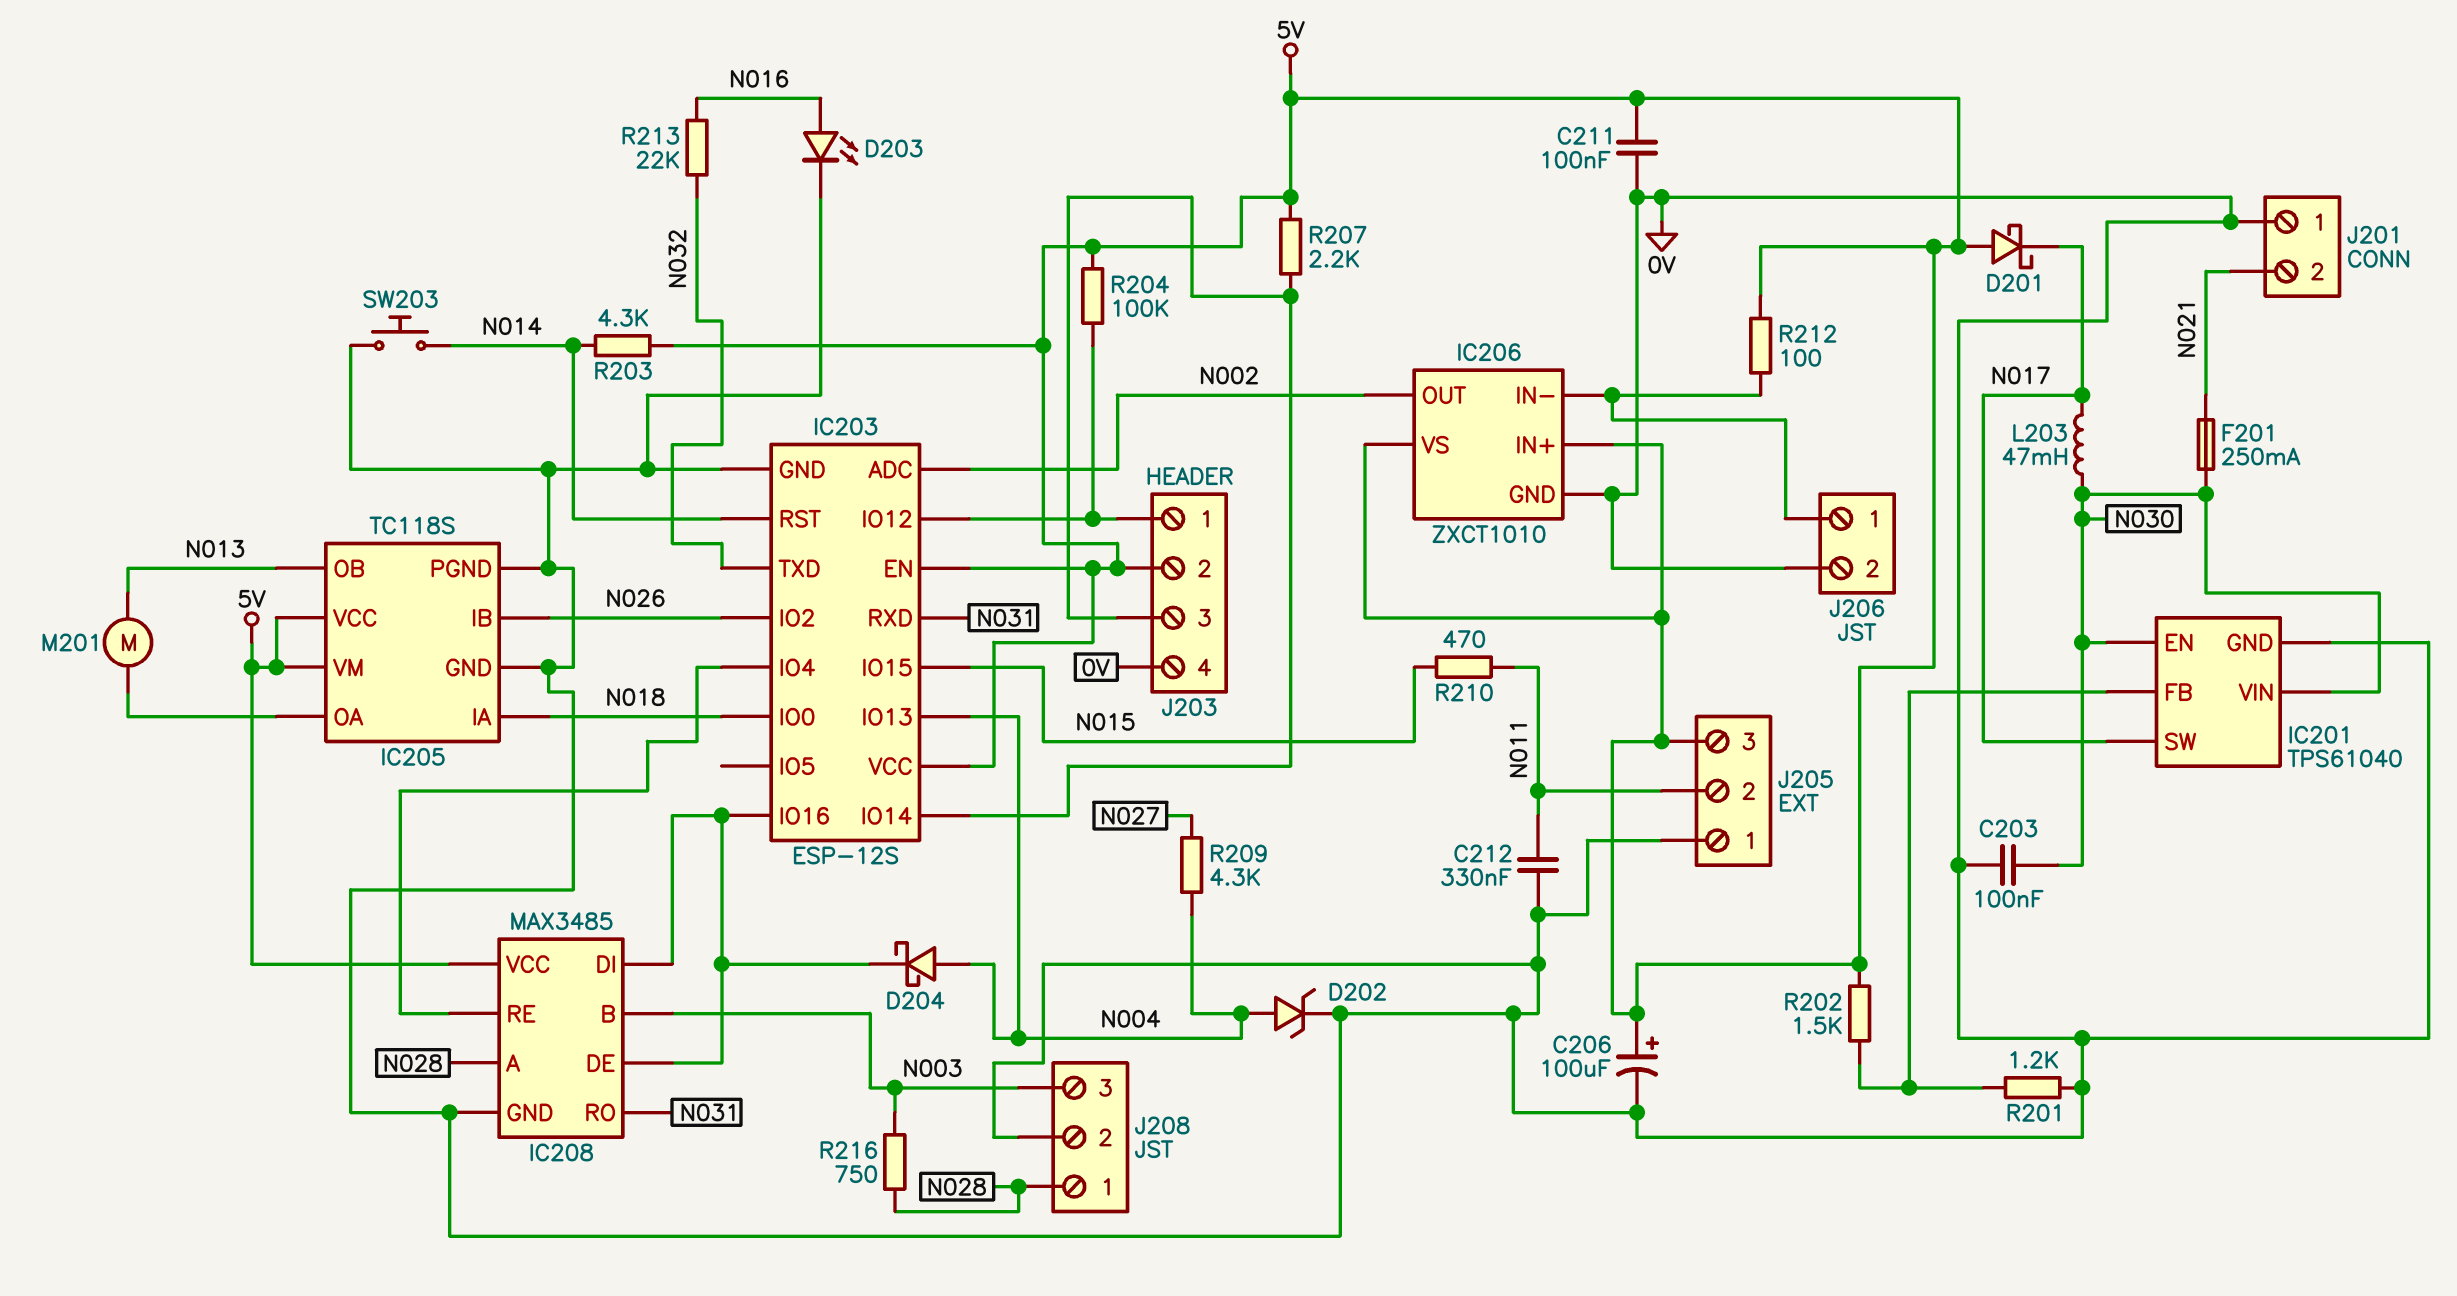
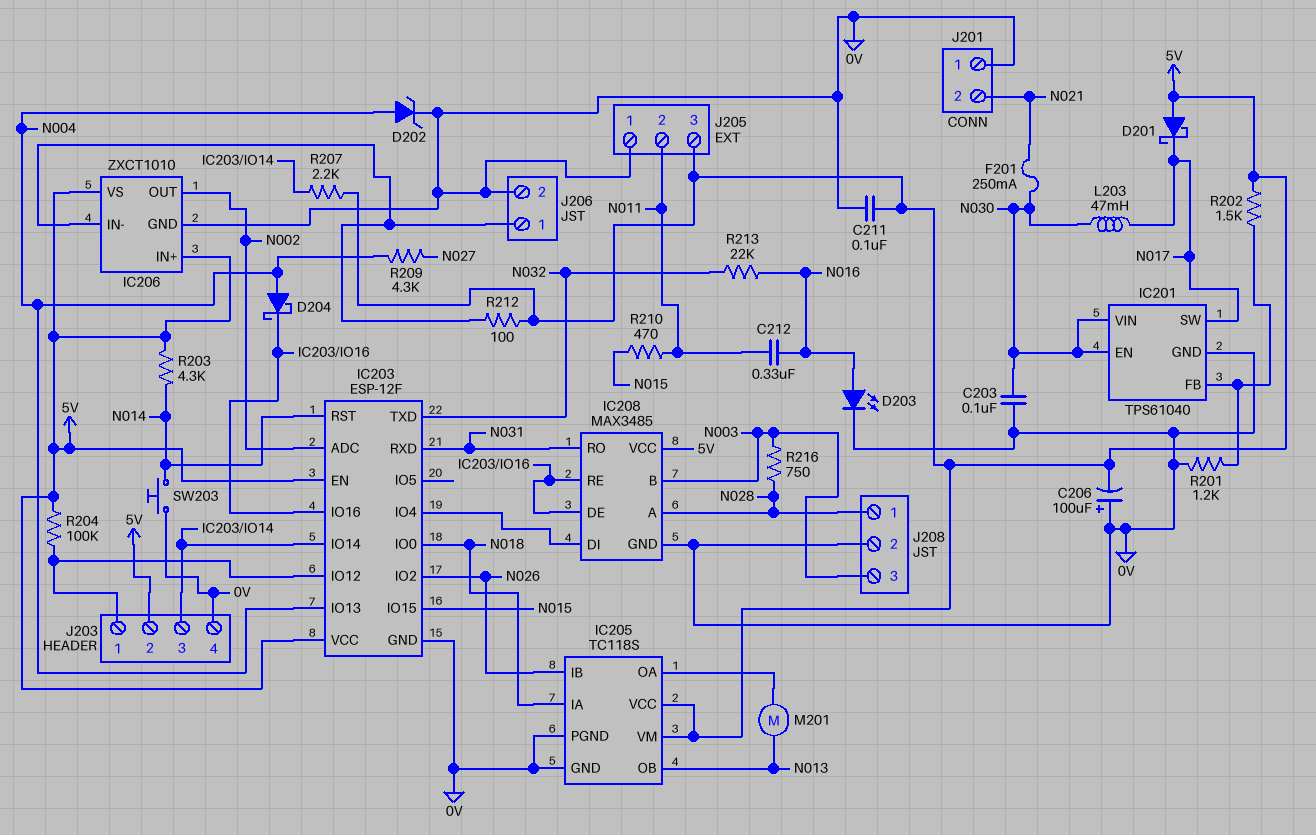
C206: 100uF (plus 5V, minus 0V) -> 100uF (plus 0V, minus 5V)
C212: 330nF (0V, N011) -> 330nF (N011, N016)
IC203: ESP-12S -> ESP-12F
IC208 pin DI: IC203/IO16 -> IC203/IO4
IC208 pin RE: IC203/IO4 -> IC203/IO16

